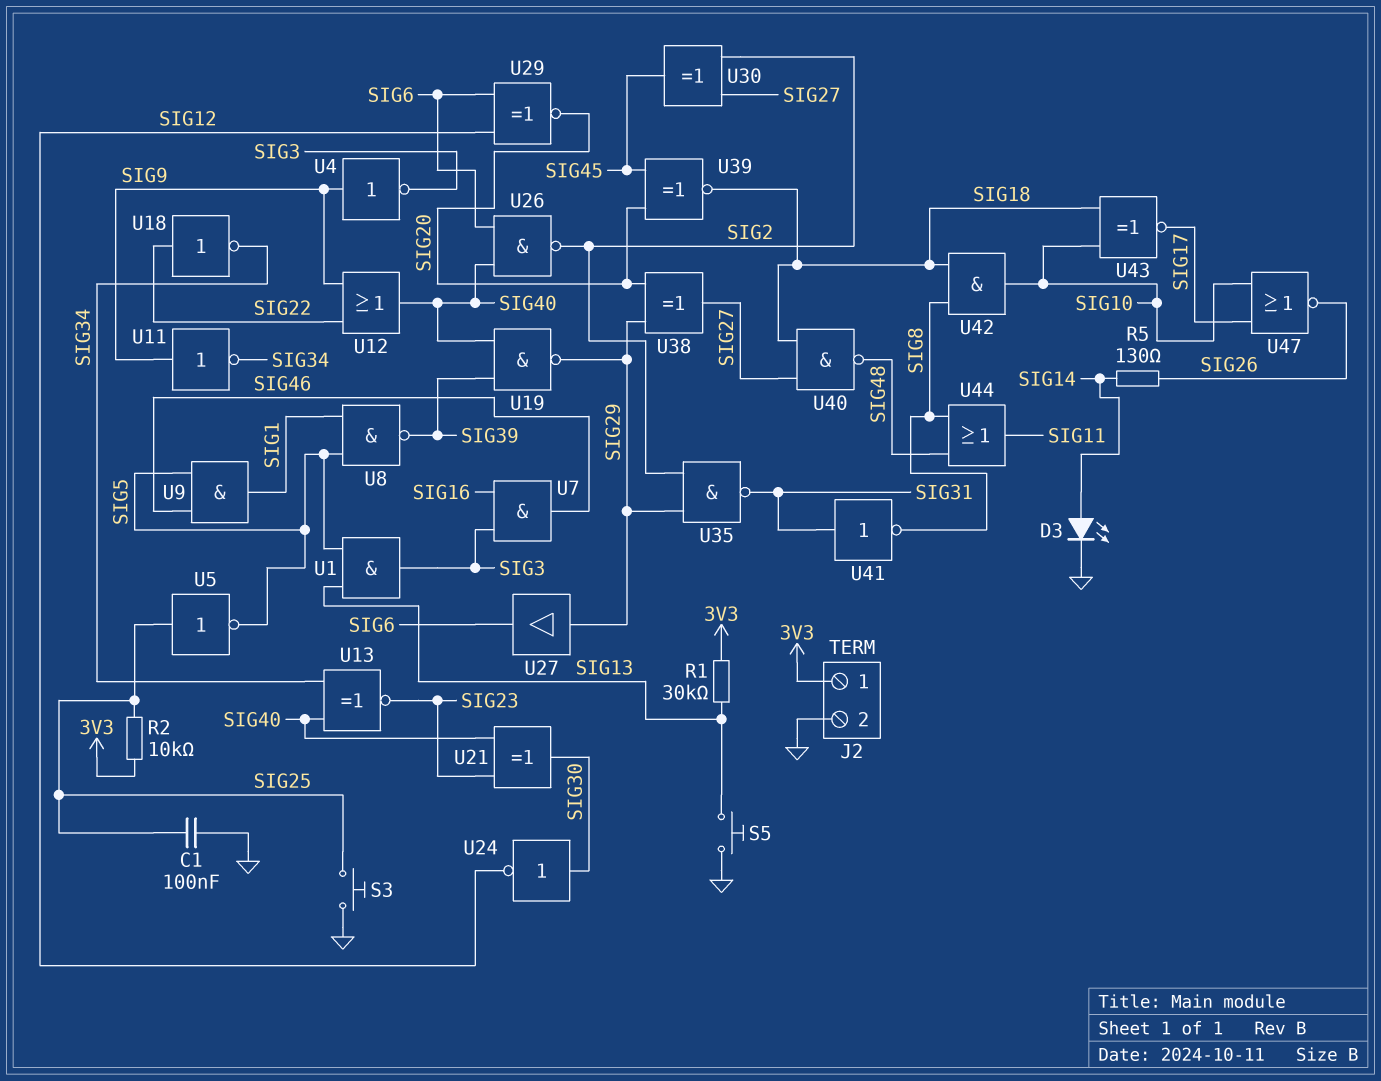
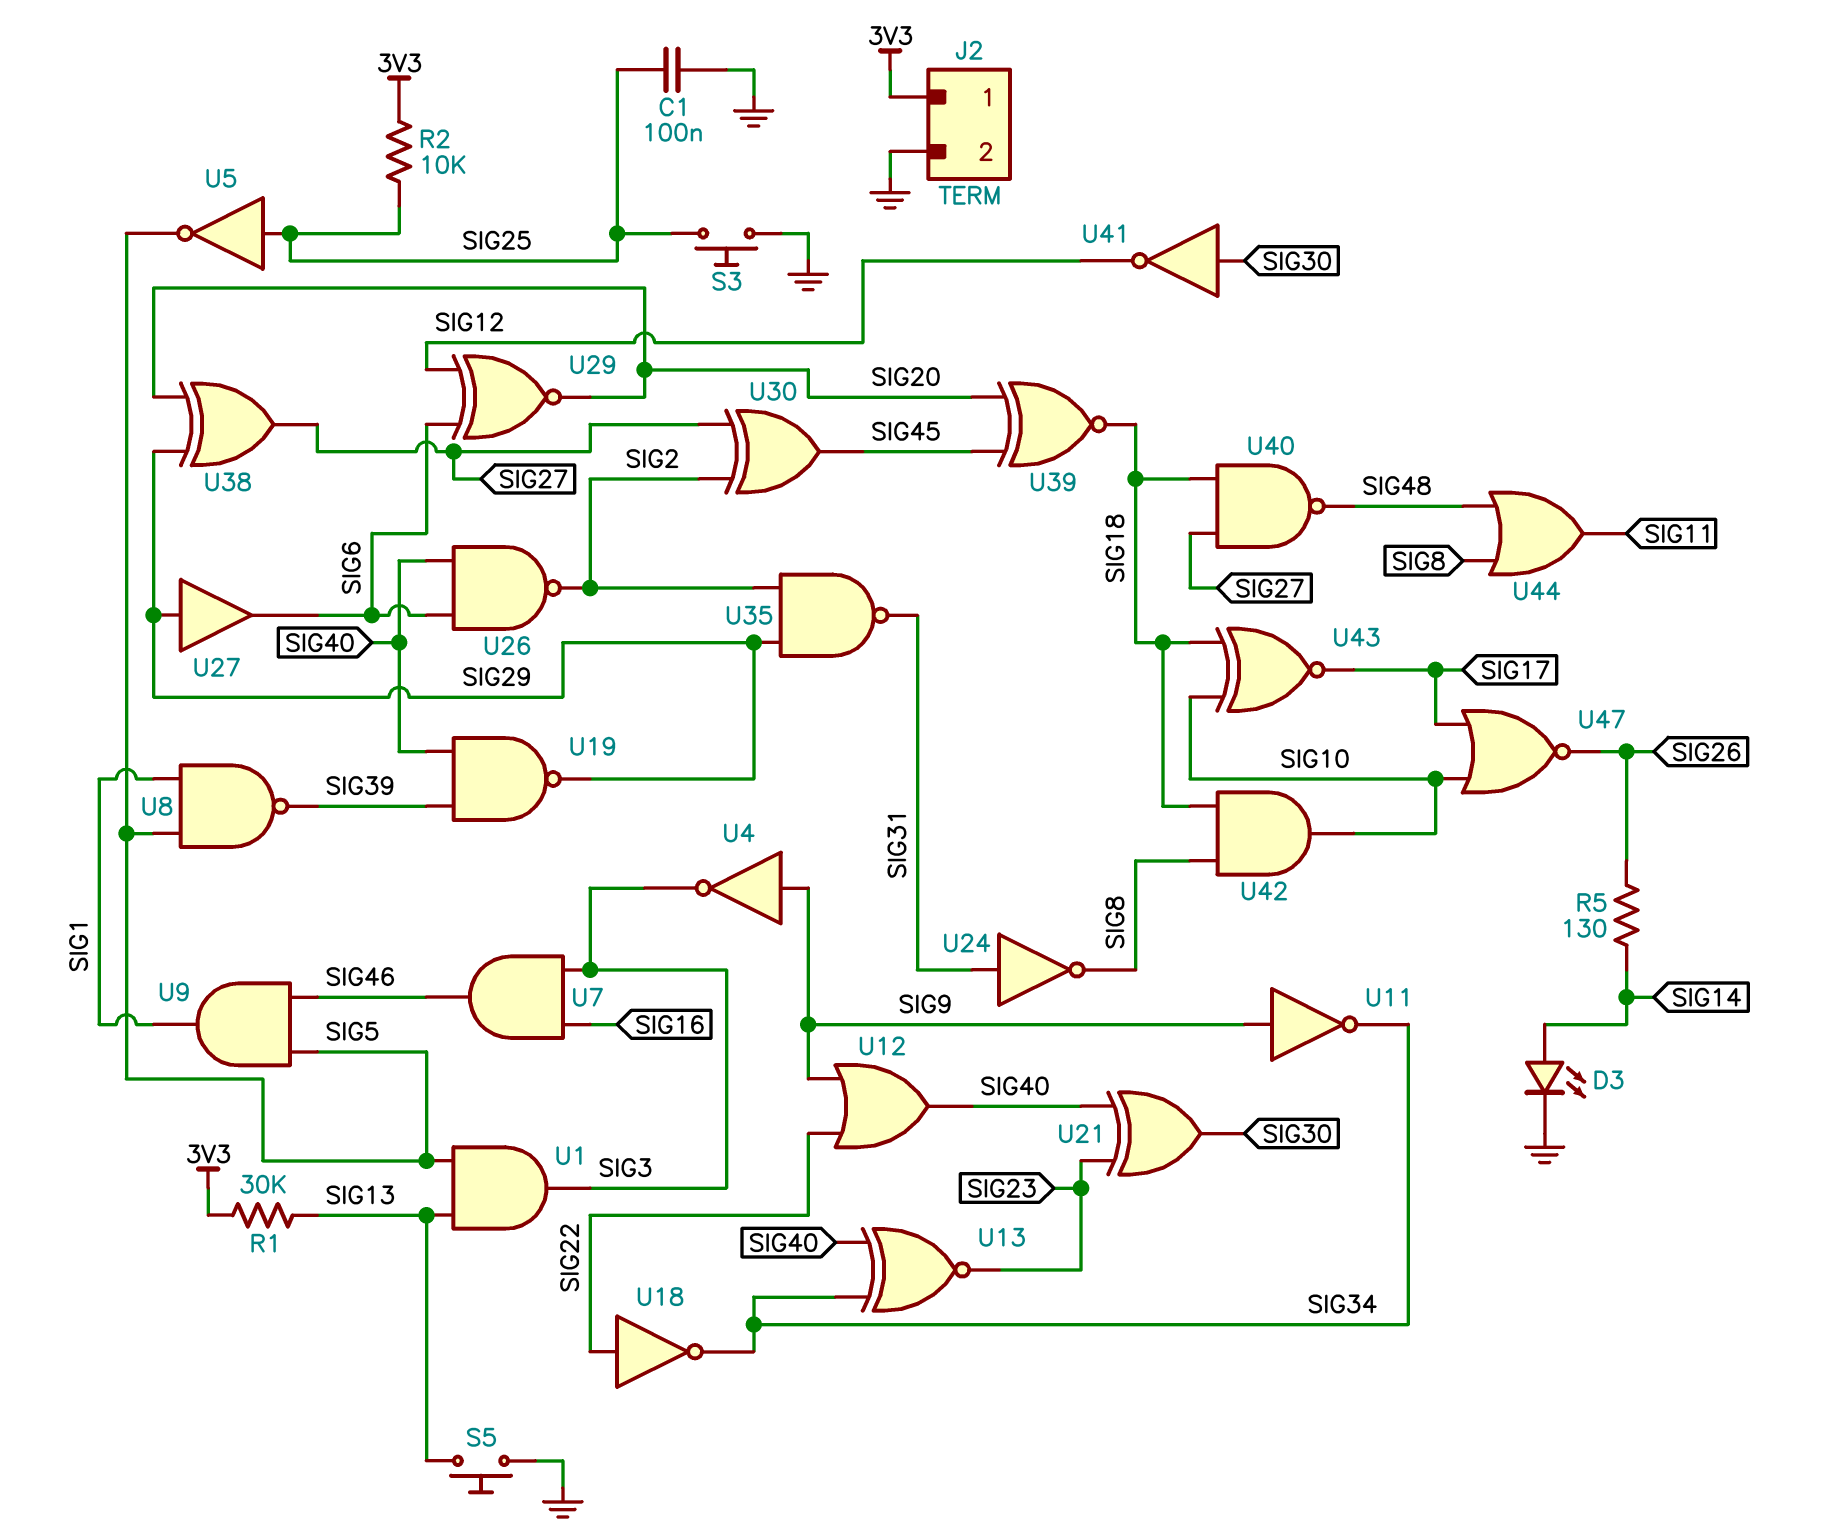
U24: NOT (in SIG30, out SIG12) -> NOT (in SIG31, out SIG8)
U41: NOT (in SIG31, out SIG8) -> NOT (in SIG30, out SIG12)

